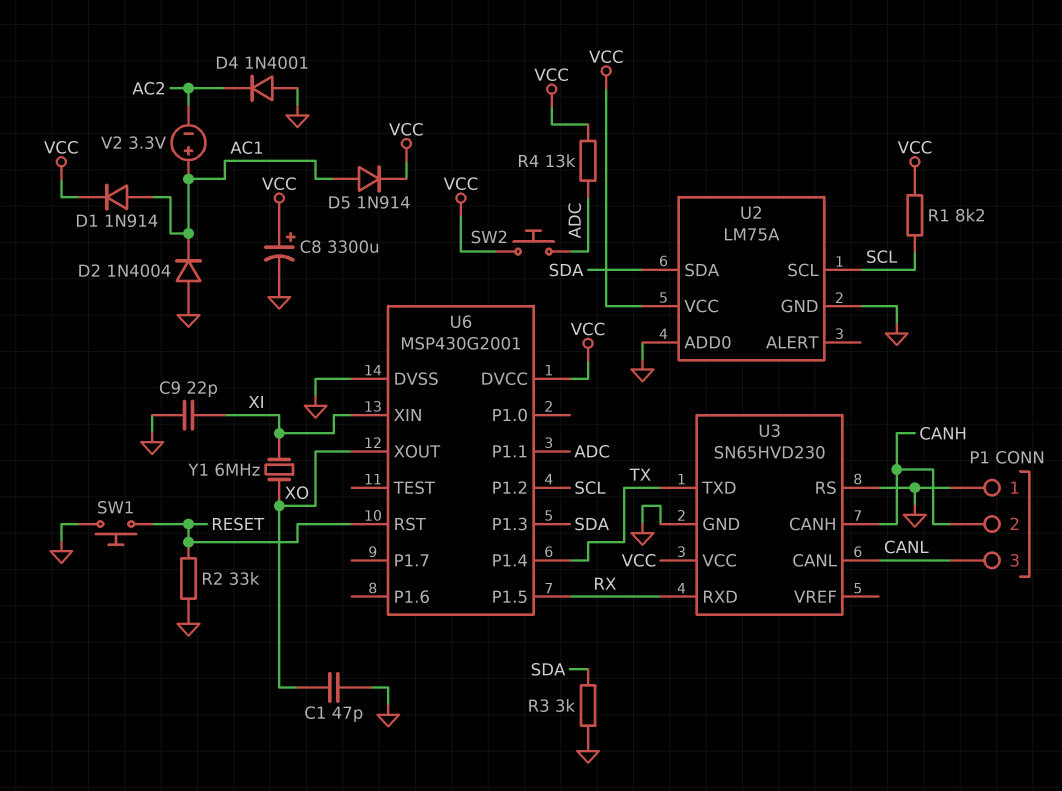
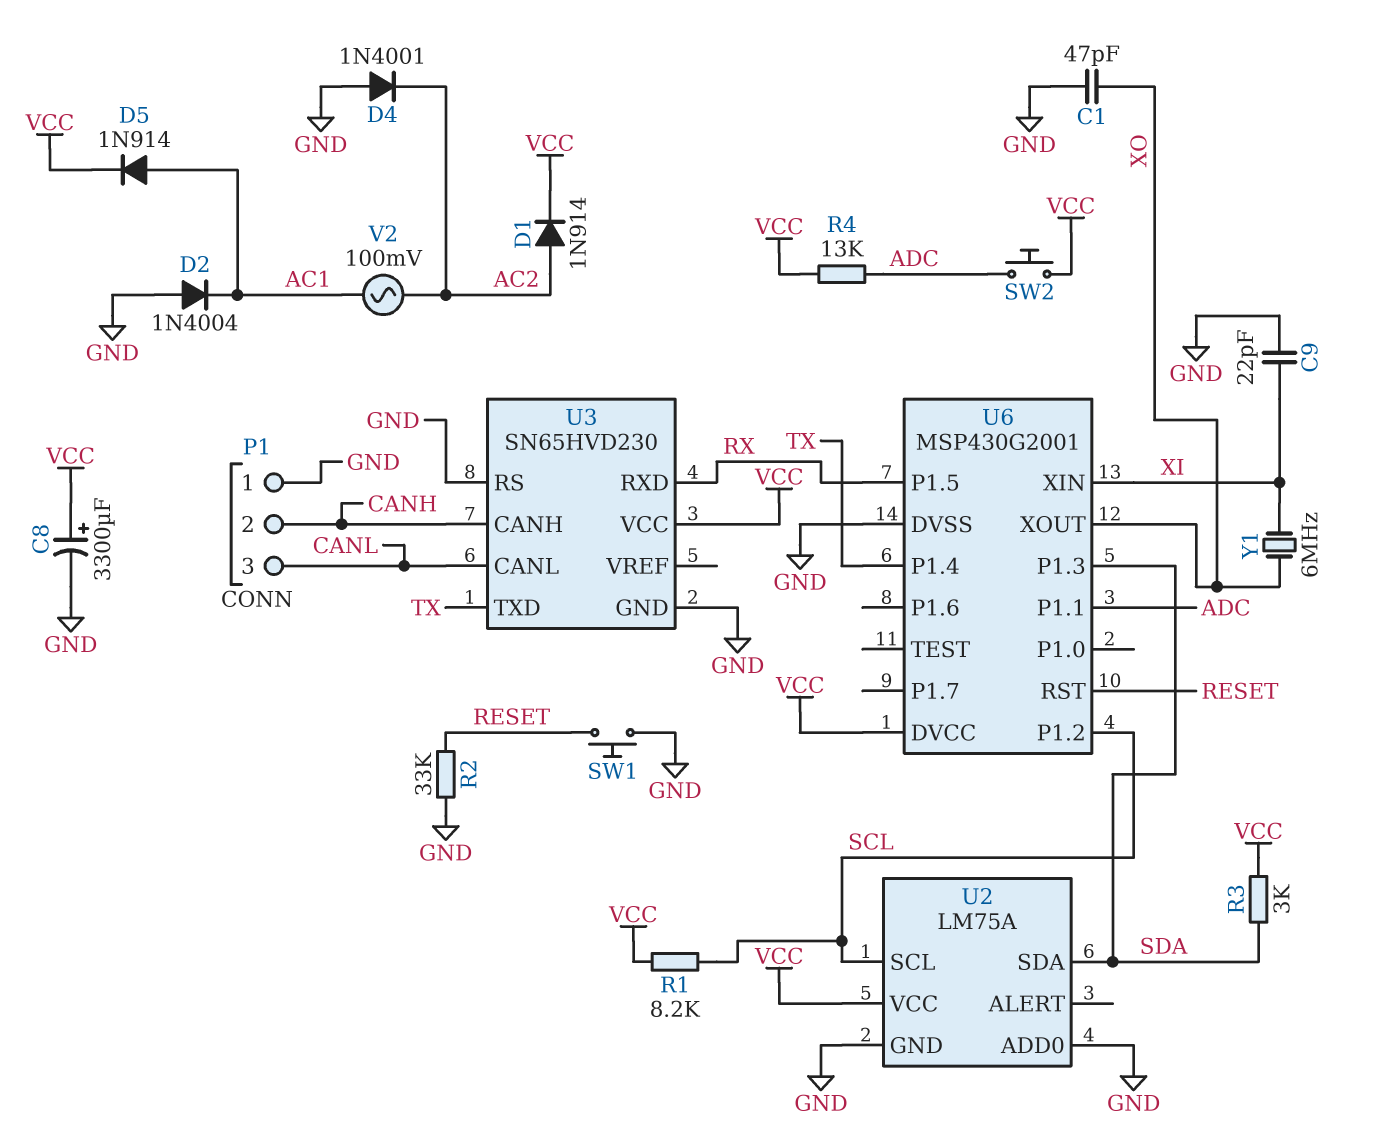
D1: diode 1N914 (A AC1, K VCC) -> diode 1N914 (A AC2, K VCC)
R3: 3k (GND, SDA) -> 3k (SDA, VCC)
V2: 3.3V (plus AC1, minus AC2) -> AC 100mV (AC1, AC2)

